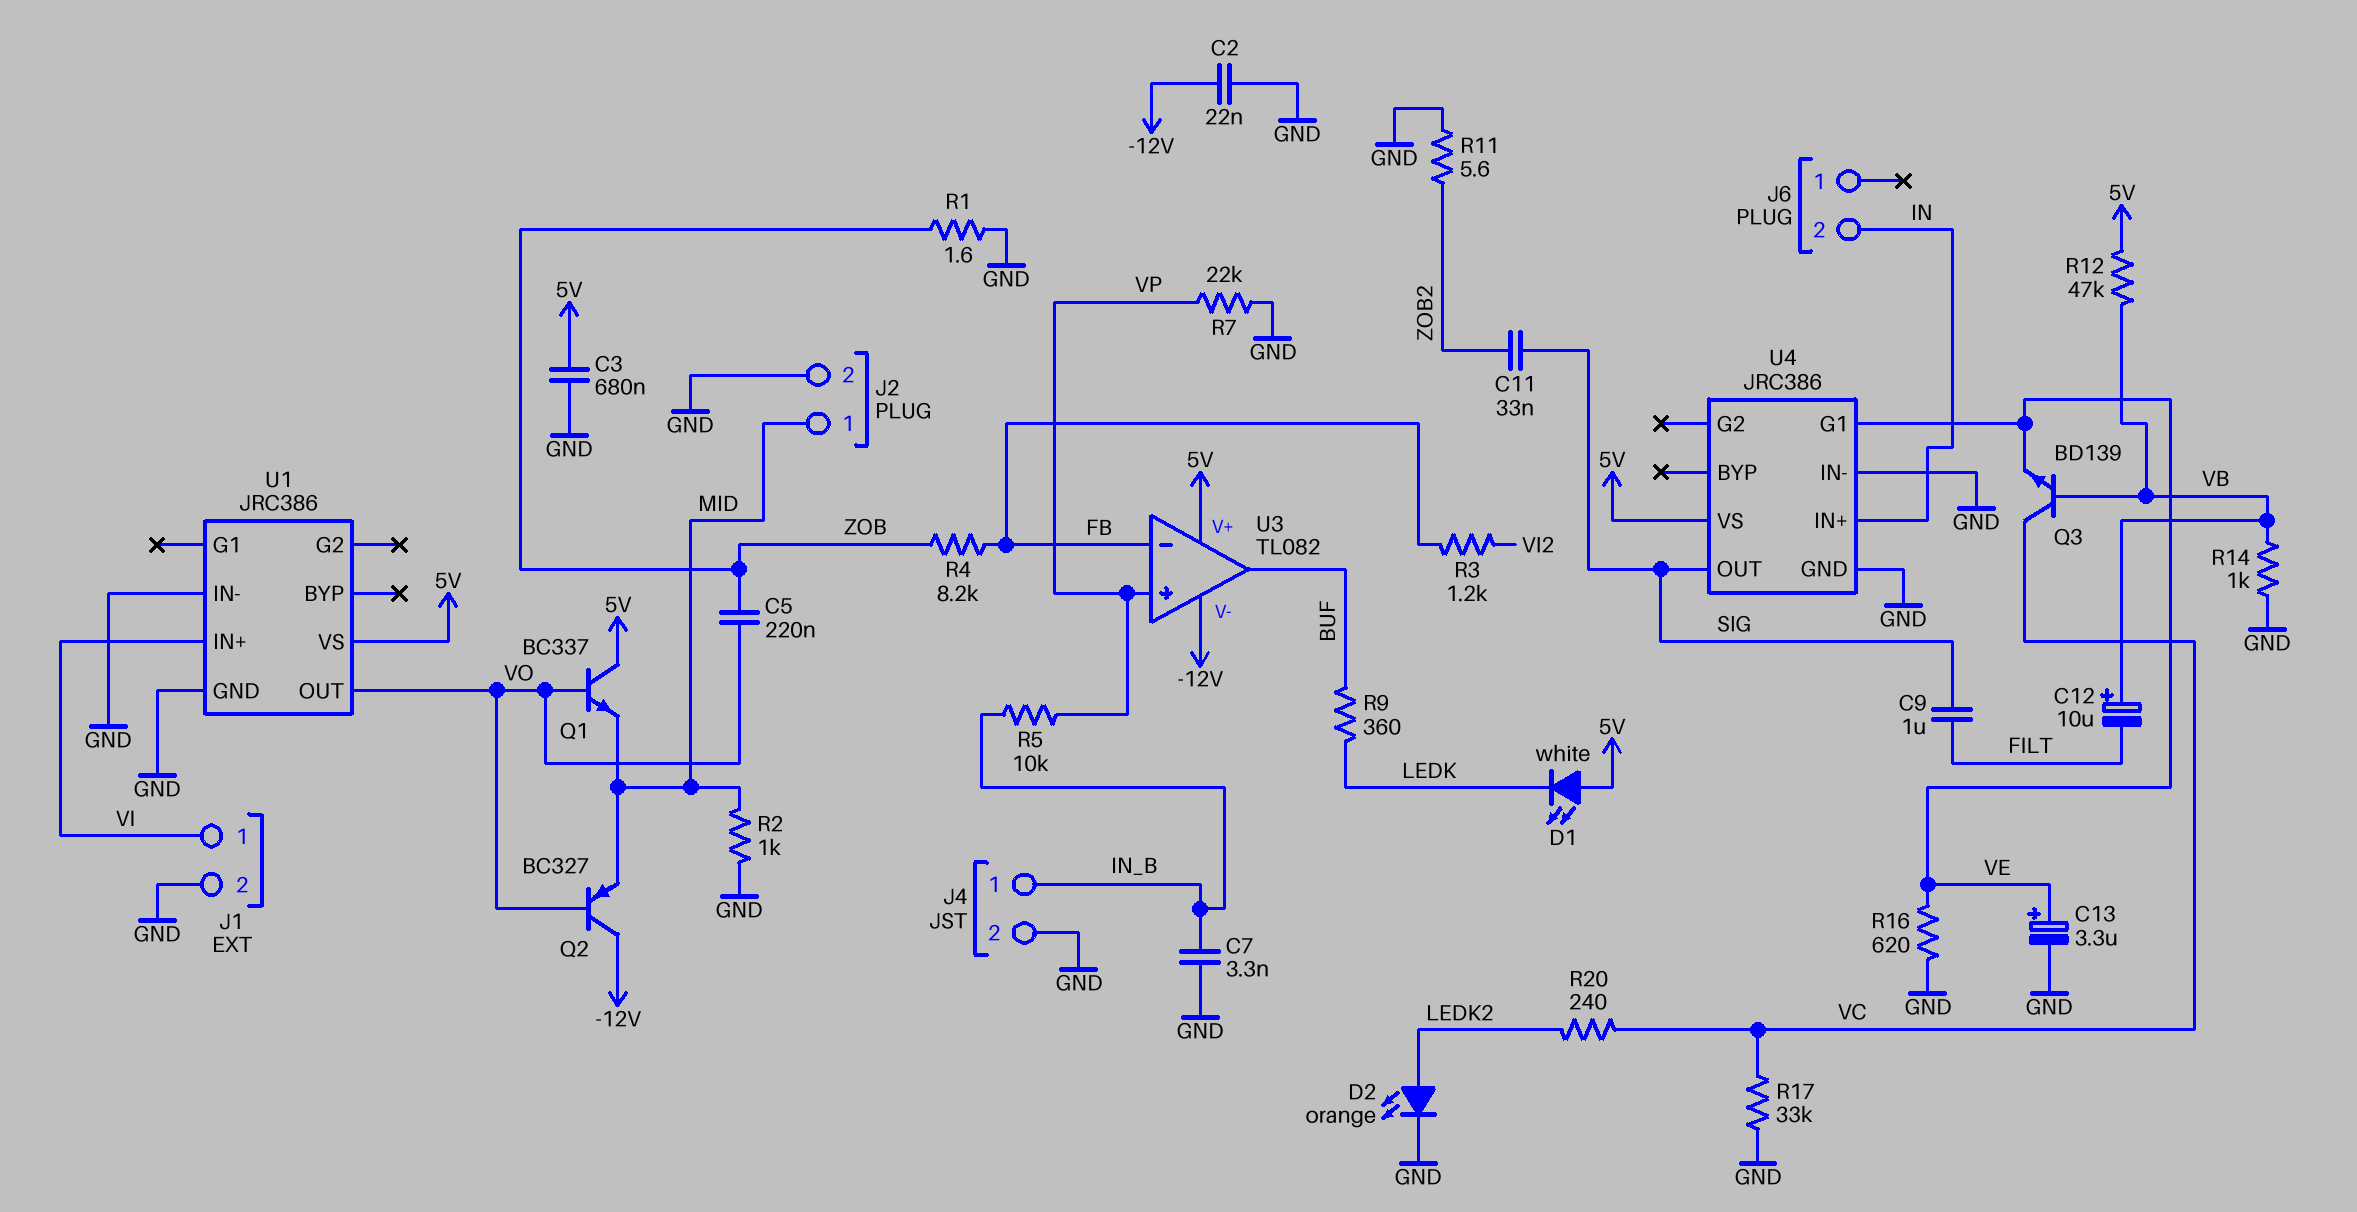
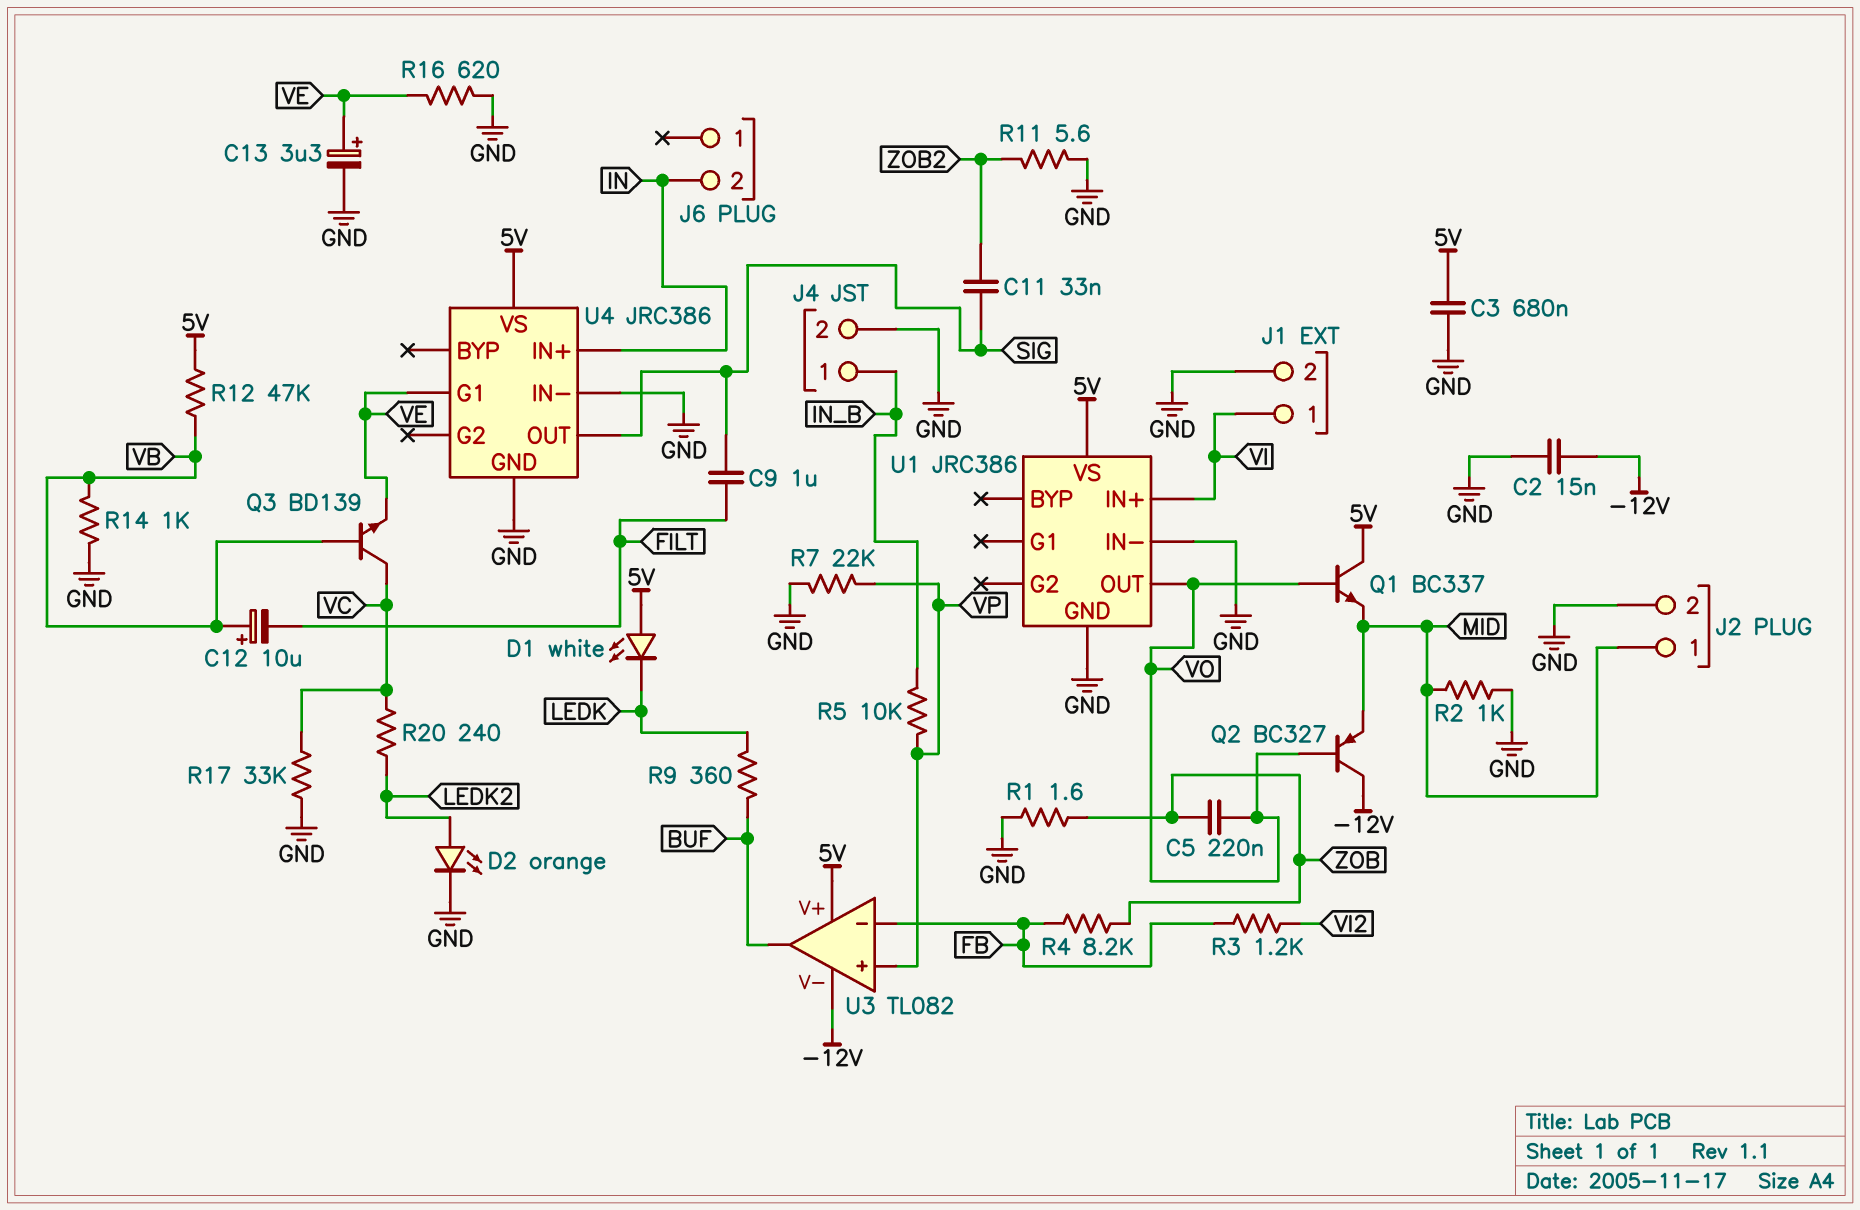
C2: 22nF (-12V, GND) -> 15nF (-12V, GND)
C7: 3.3nF (GND, IN_B) -> none

